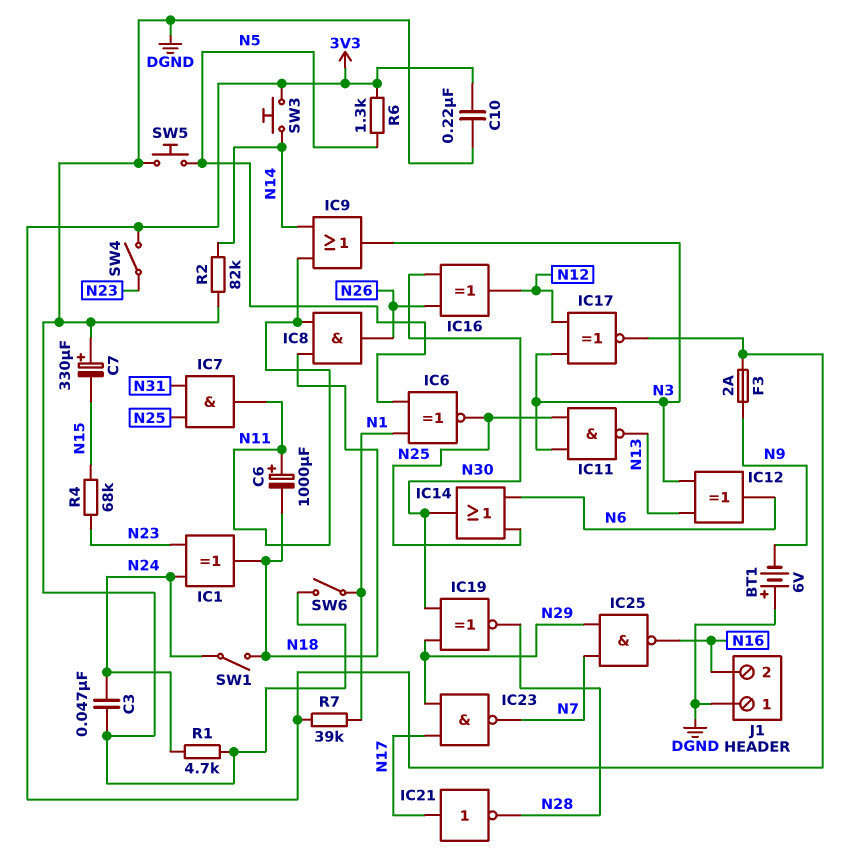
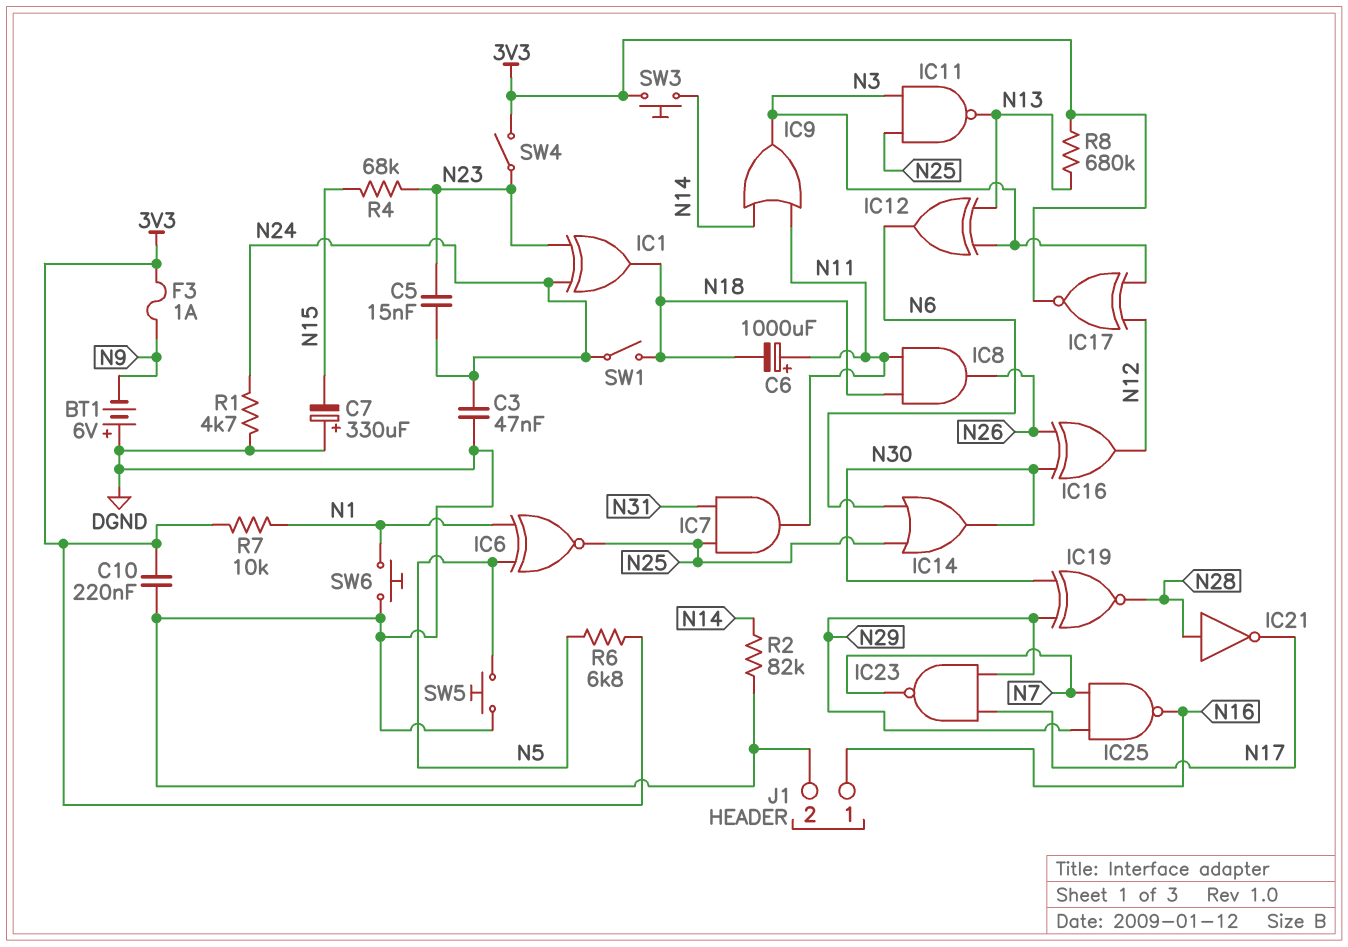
C5: none -> 15nF (N23, N24)
F3: 2A (3V3, N9) -> 1A (3V3, N9)
IC21: NOT (in N17, out N28) -> NOT (in N28, out N17)
J1 pin 1: DGND -> N16
J1 pin 2: N16 -> DGND
R6: 1.3k (3V3, N5) -> 6.8k (3V3, N5)
R7: 39k (3V3, N1) -> 10k (3V3, N1)
R8: none -> 680k (3V3, N13)
SW6: switch (DGND, N1) -> button (DGND, N1)

